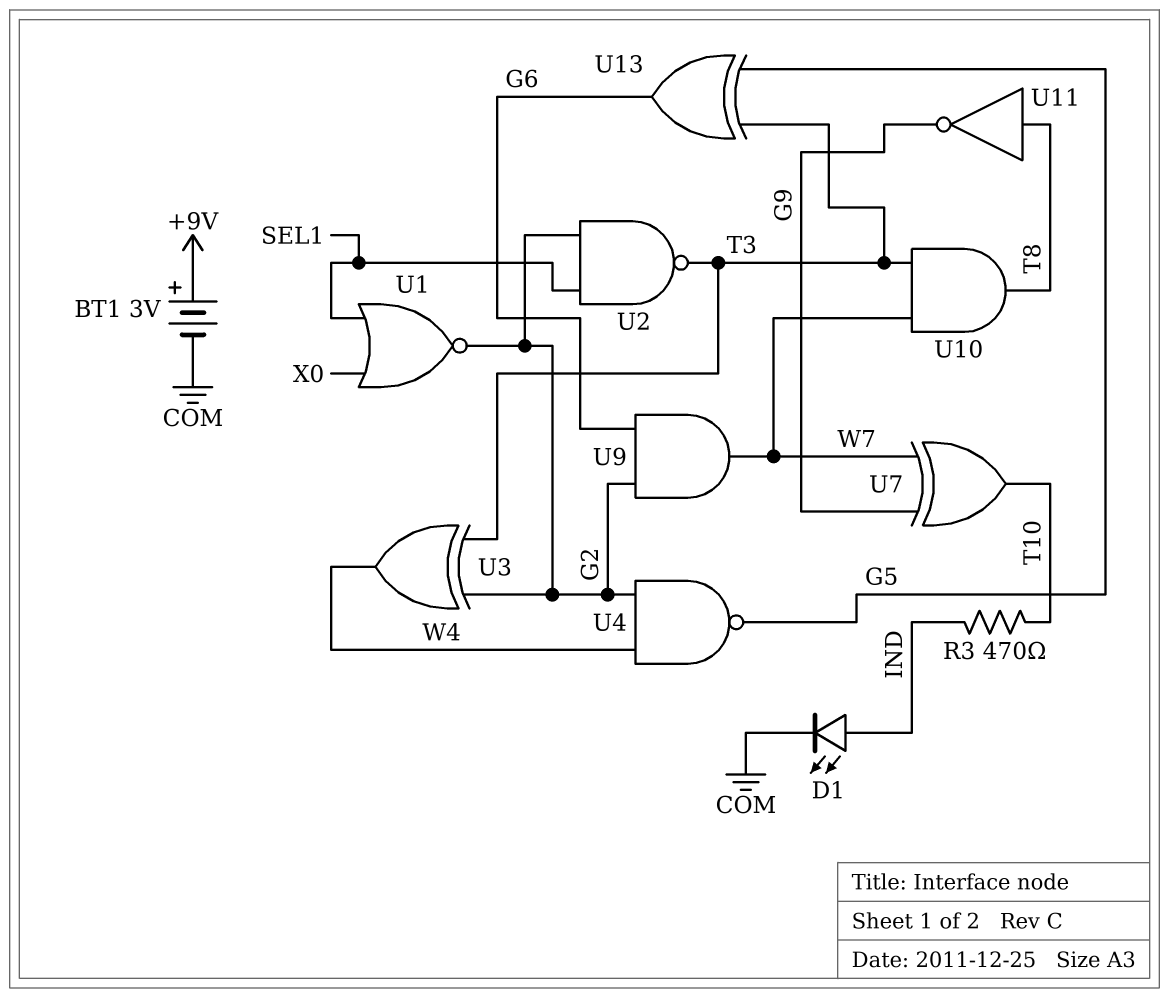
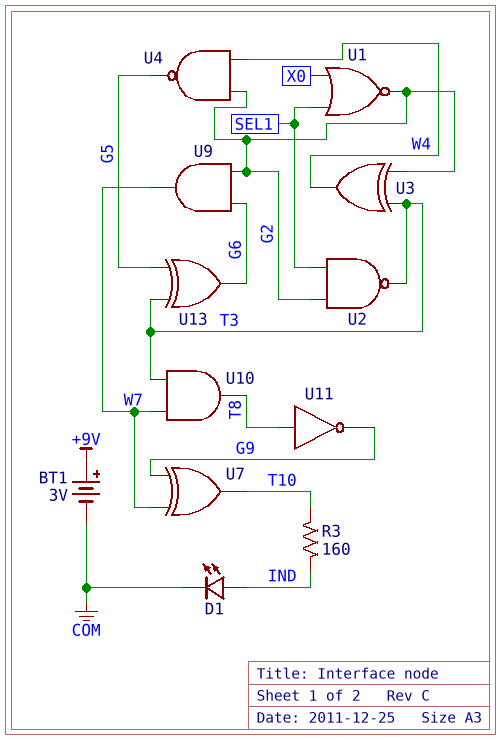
R3: 470 (IND, T10) -> 160 (IND, T10)

